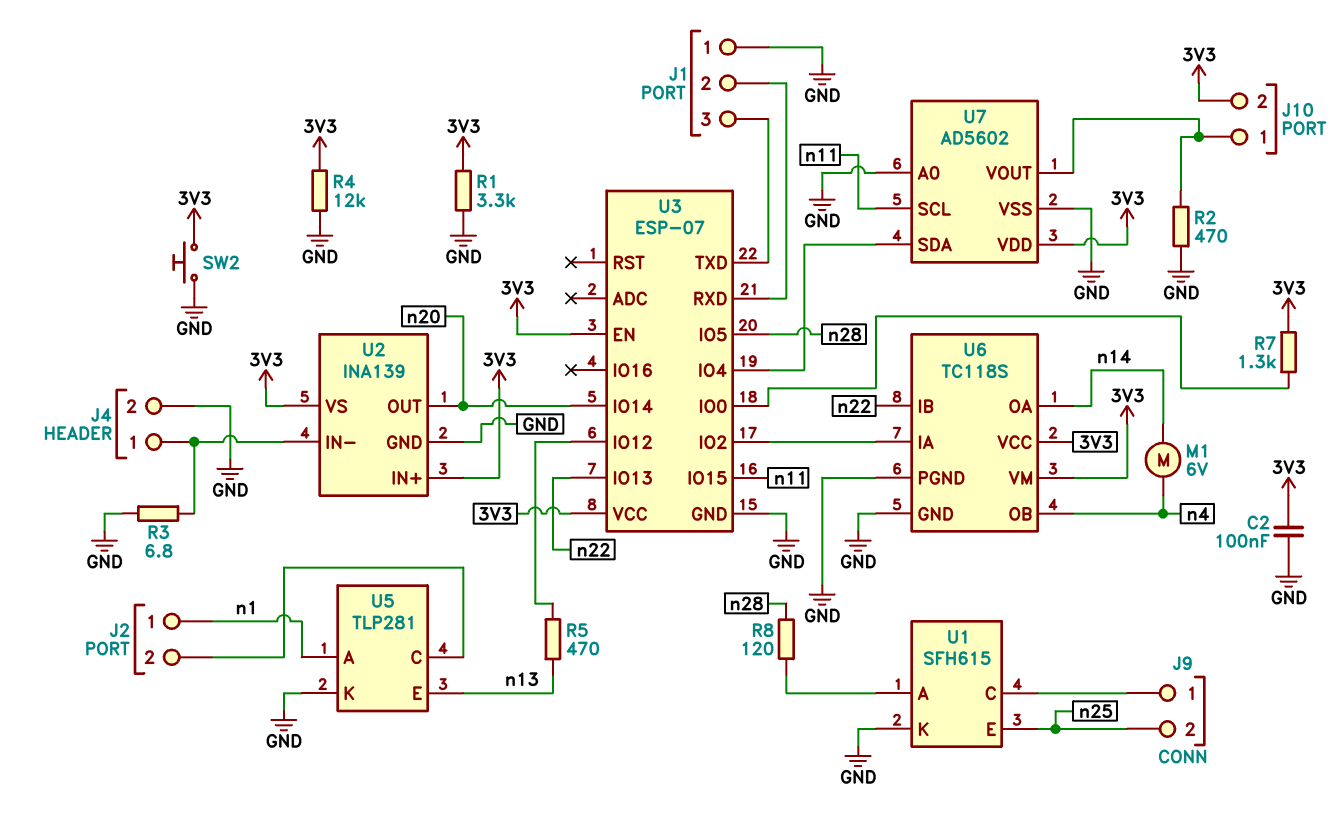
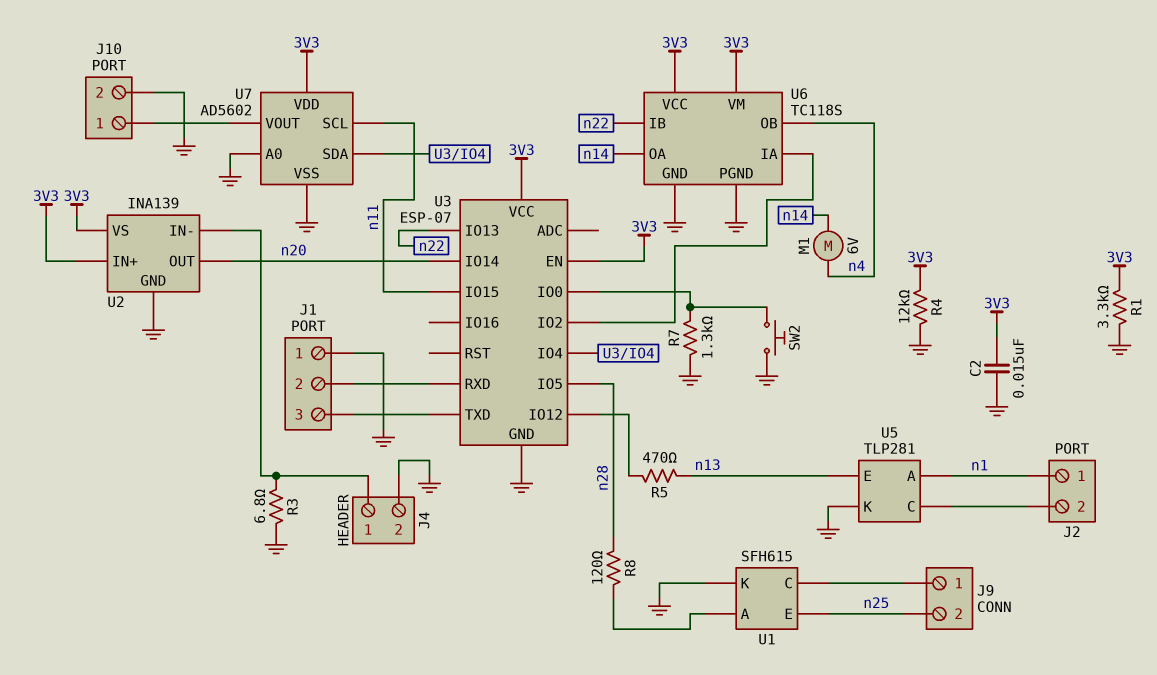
C2: 100nF (3V3, GND) -> 15nF (3V3, GND)
J10 pin 2: 3V3 -> GND
R2: 470 (GND, J10/1) -> none
R7: 1.3k (3V3, U3/IO0) -> 1.3k (GND, U3/IO0)
SW2: button (3V3, GND) -> button (GND, U3/IO0)

